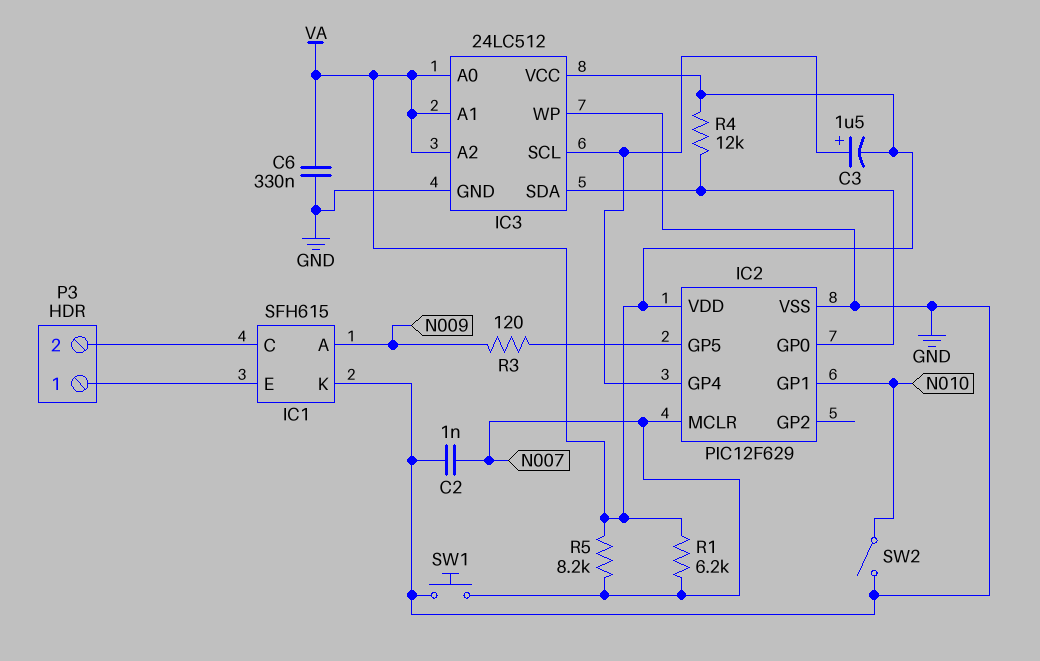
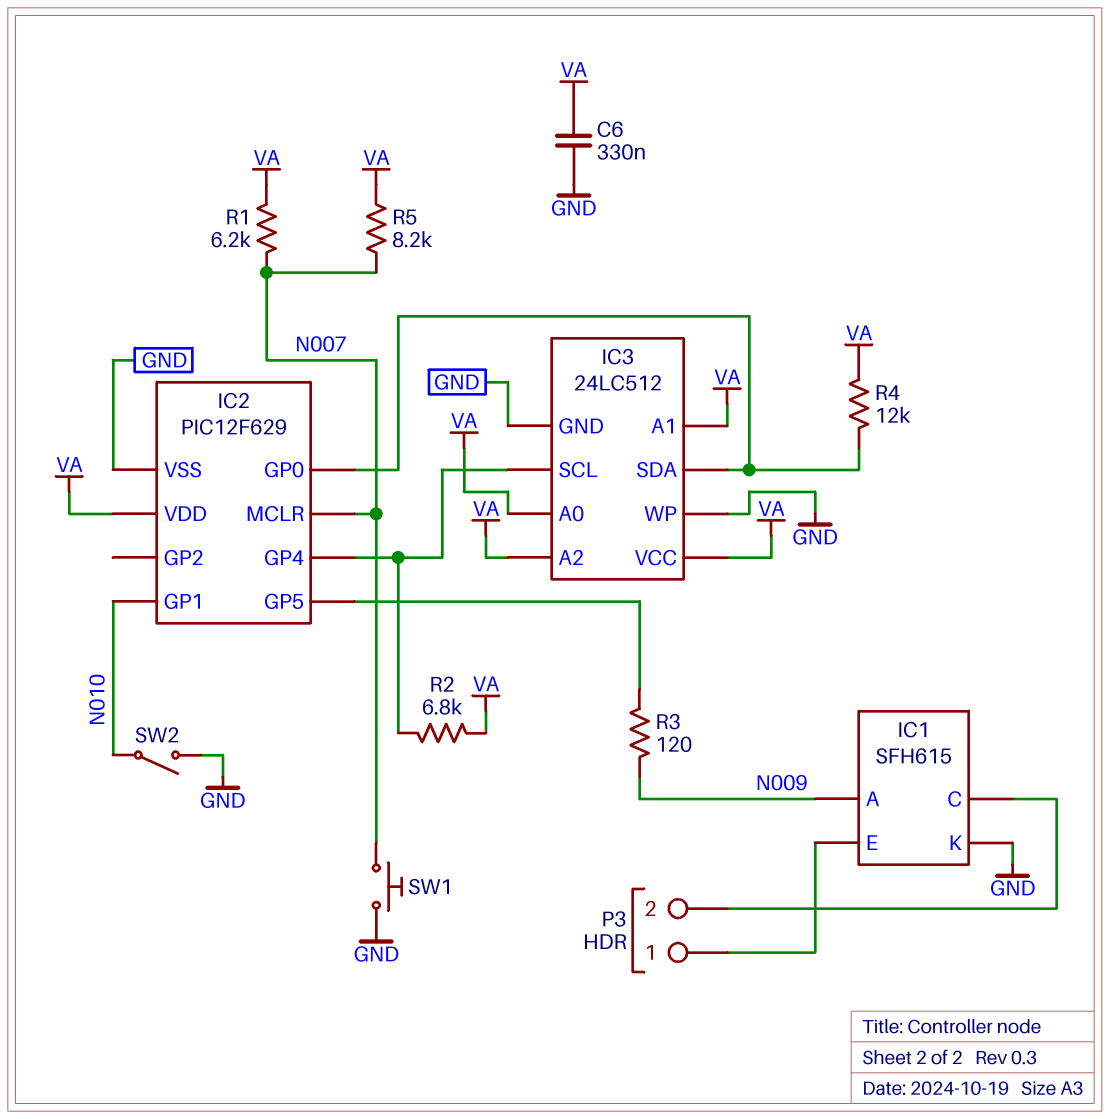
C2: 1nF (GND, N007) -> none
C3: 1.5uF (plus IC2/GP4, minus VA) -> none
R2: none -> 6.8k (IC2/GP4, VA)

